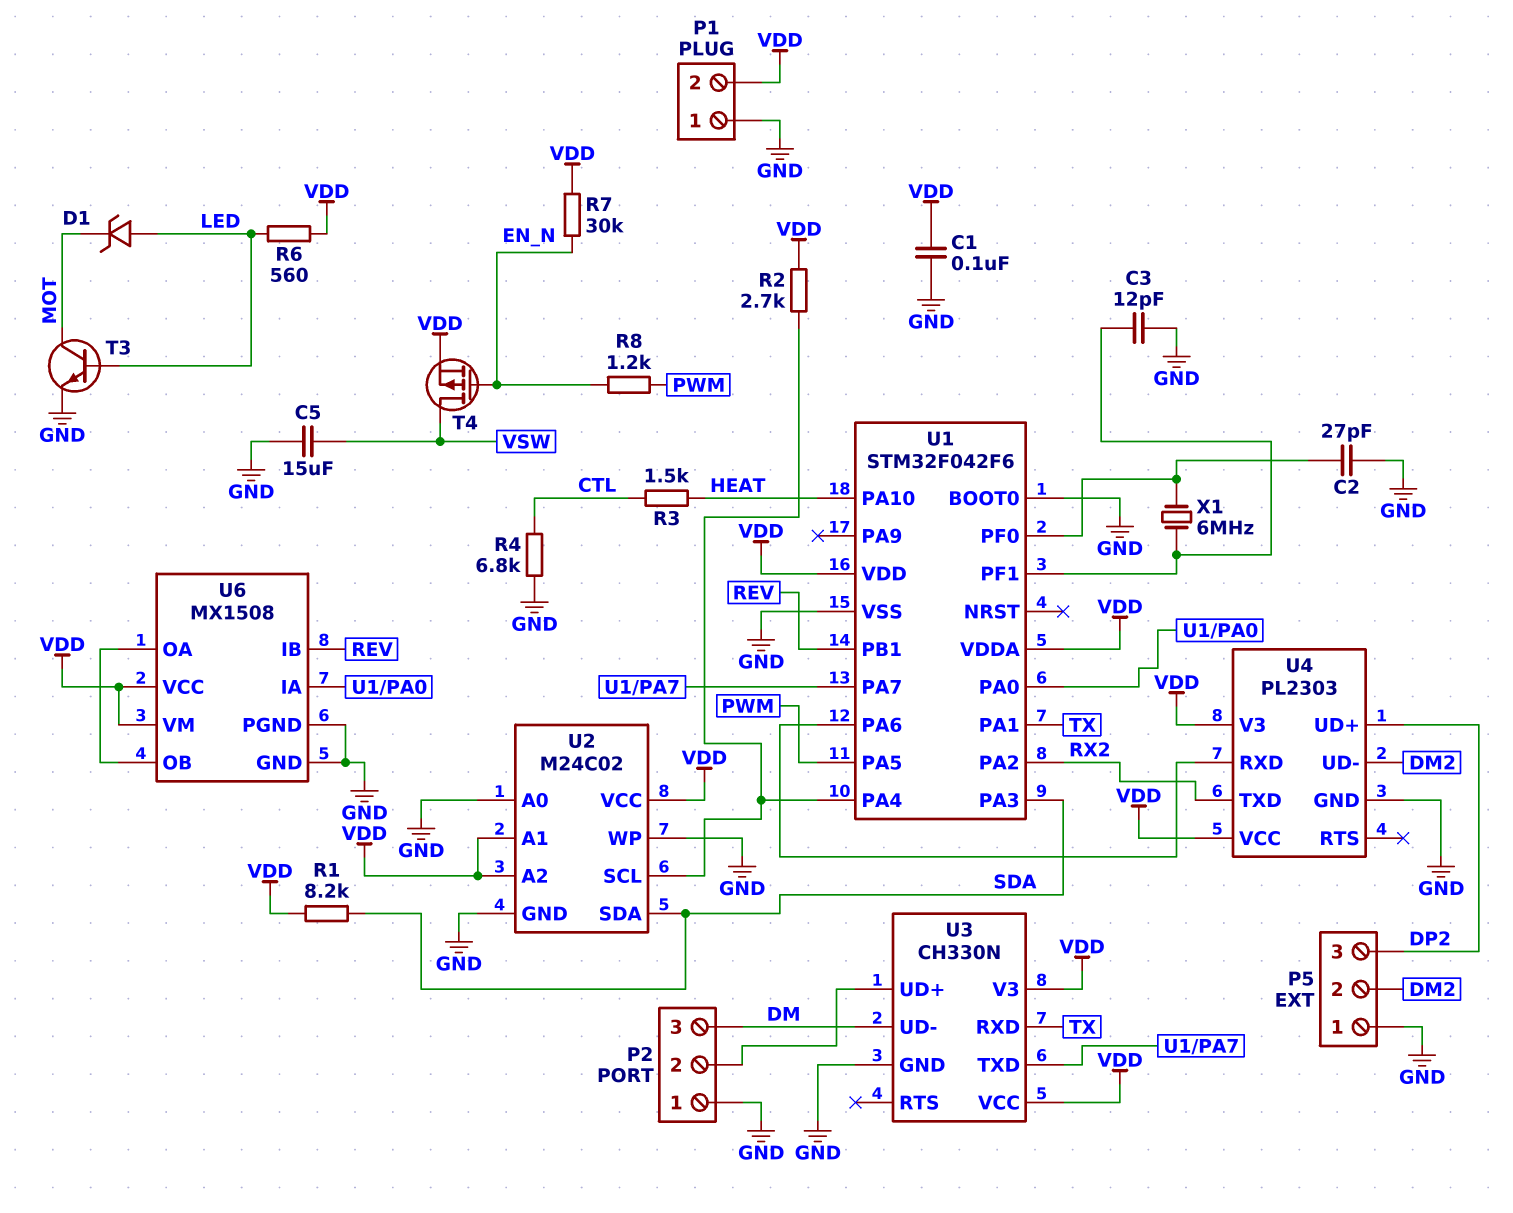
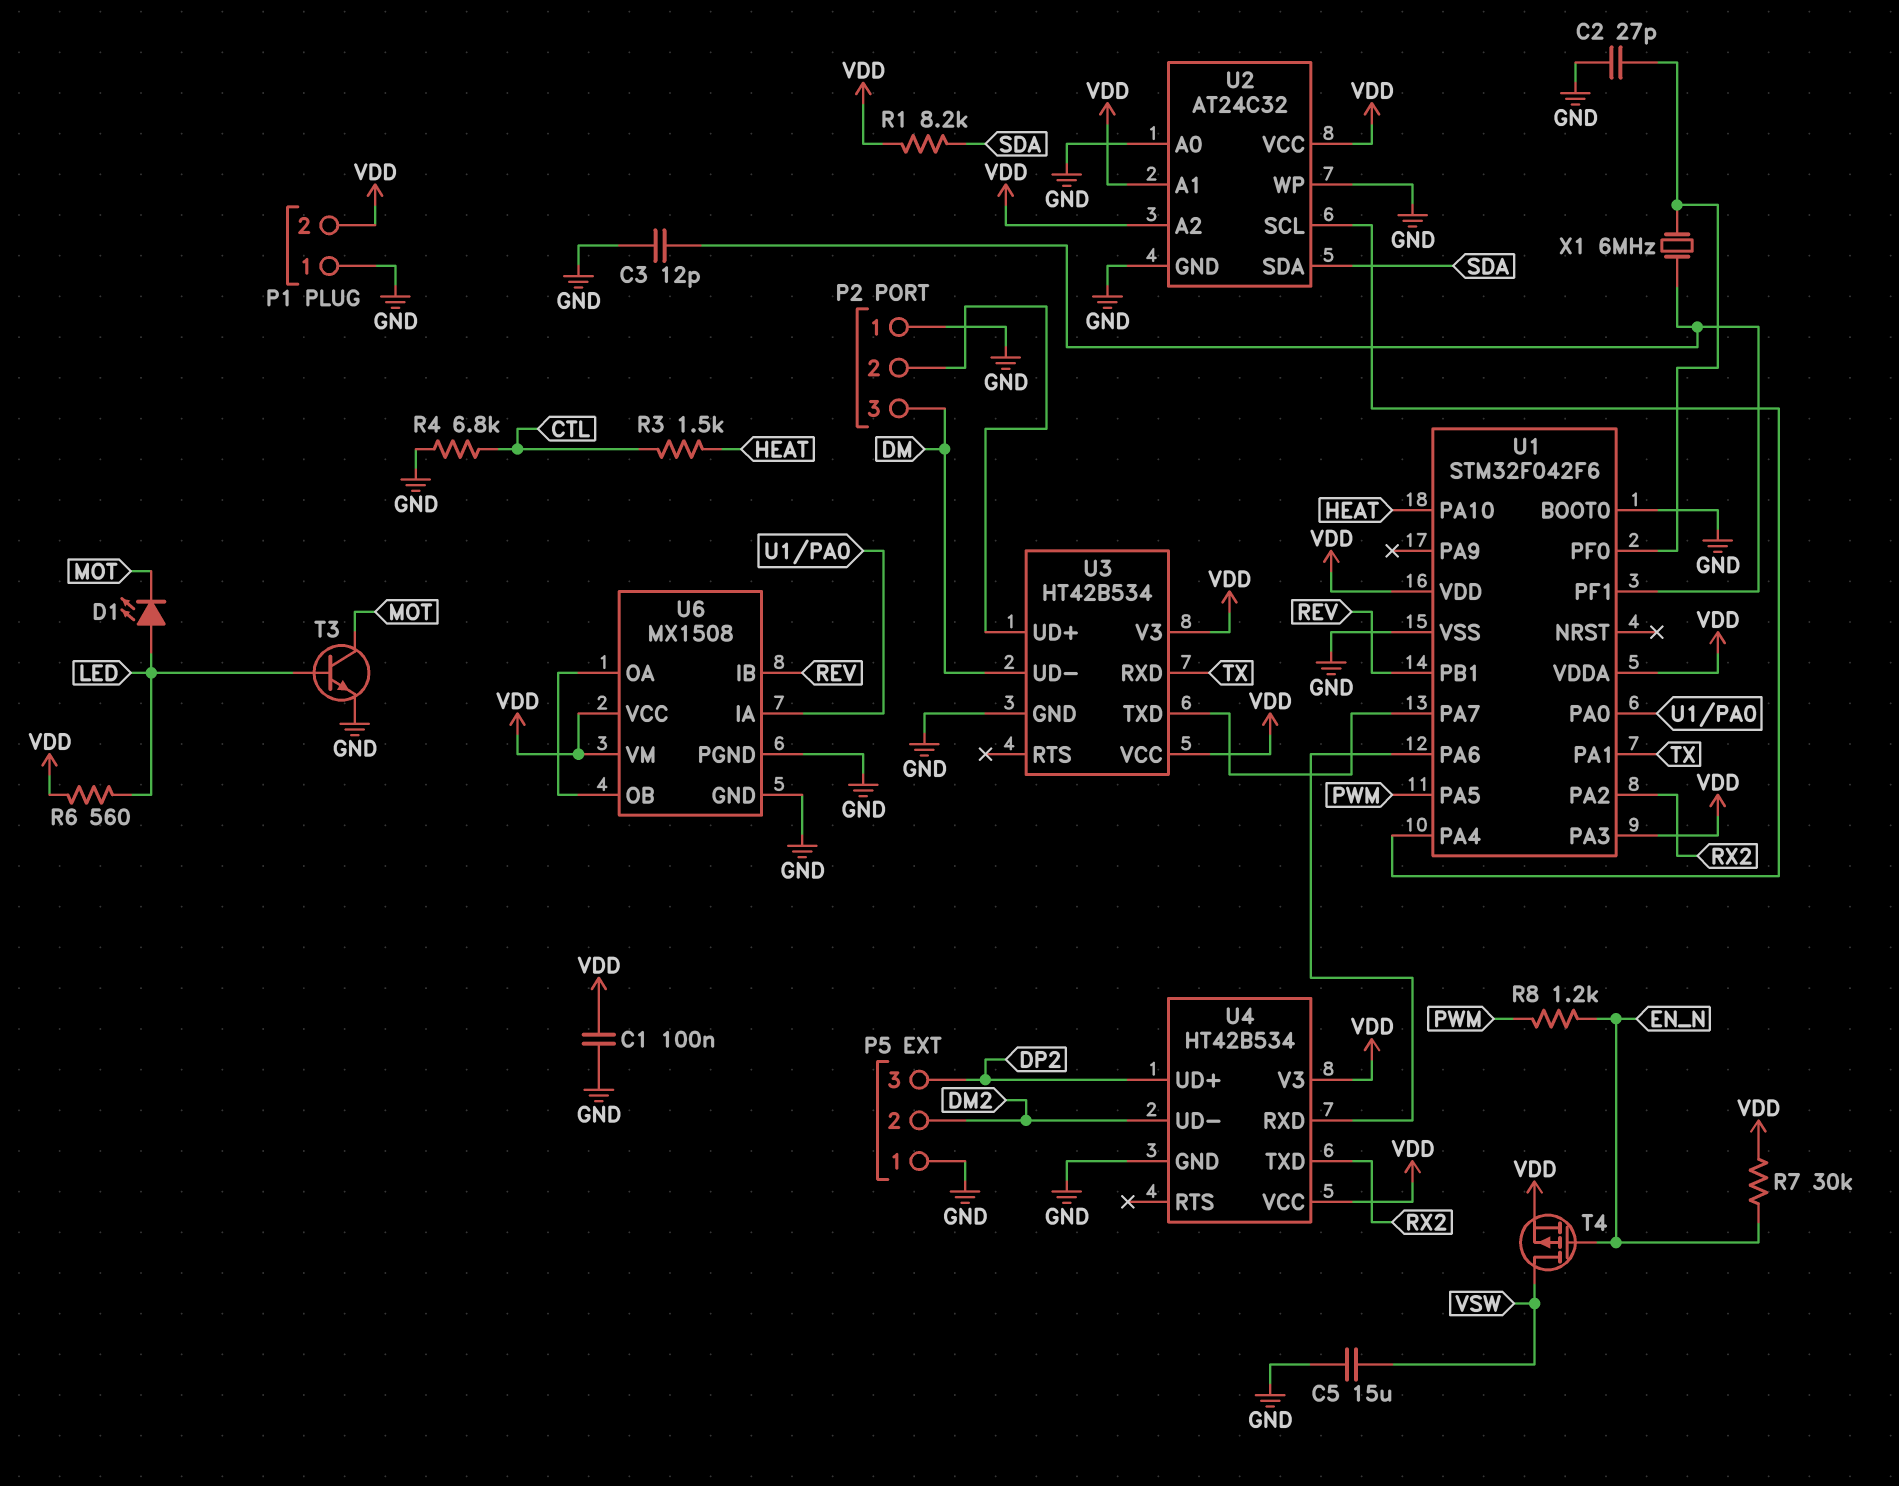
D1: zener (A LED, K MOT) -> LED (A LED, K MOT)
R2: 2.7k (U1/PA4, VDD) -> none
U1 pin PA3: SDA -> VDD
U2: M24C02 -> AT24C32
U3: CH330N -> HT42B534
U4: PL2303 -> HT42B534

